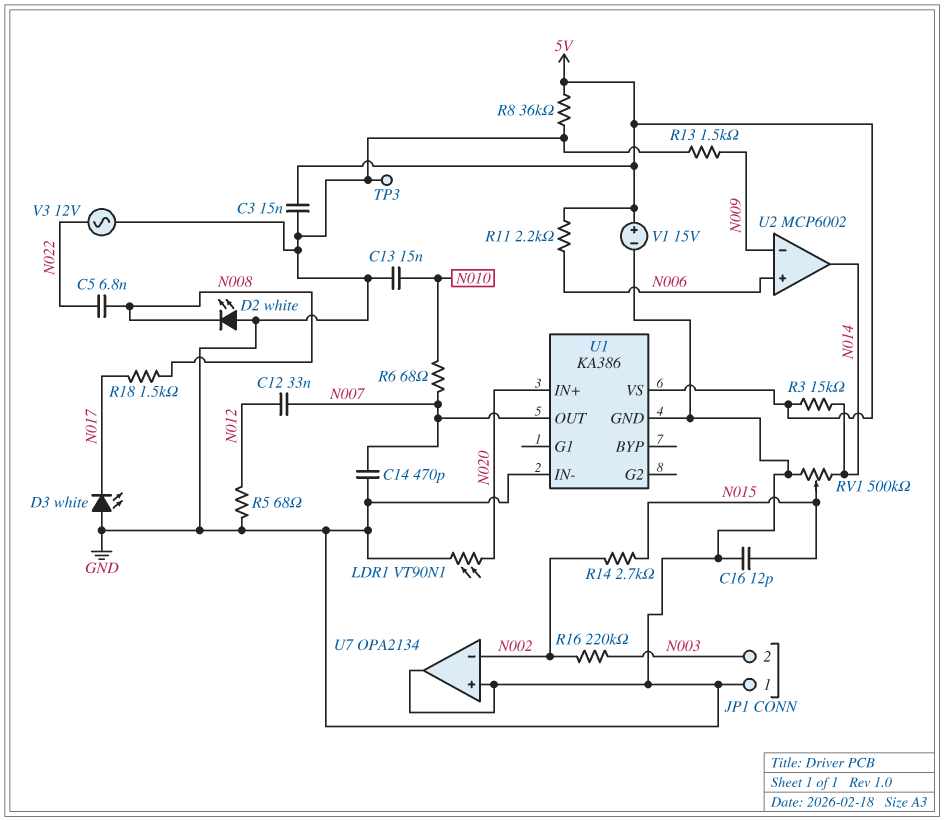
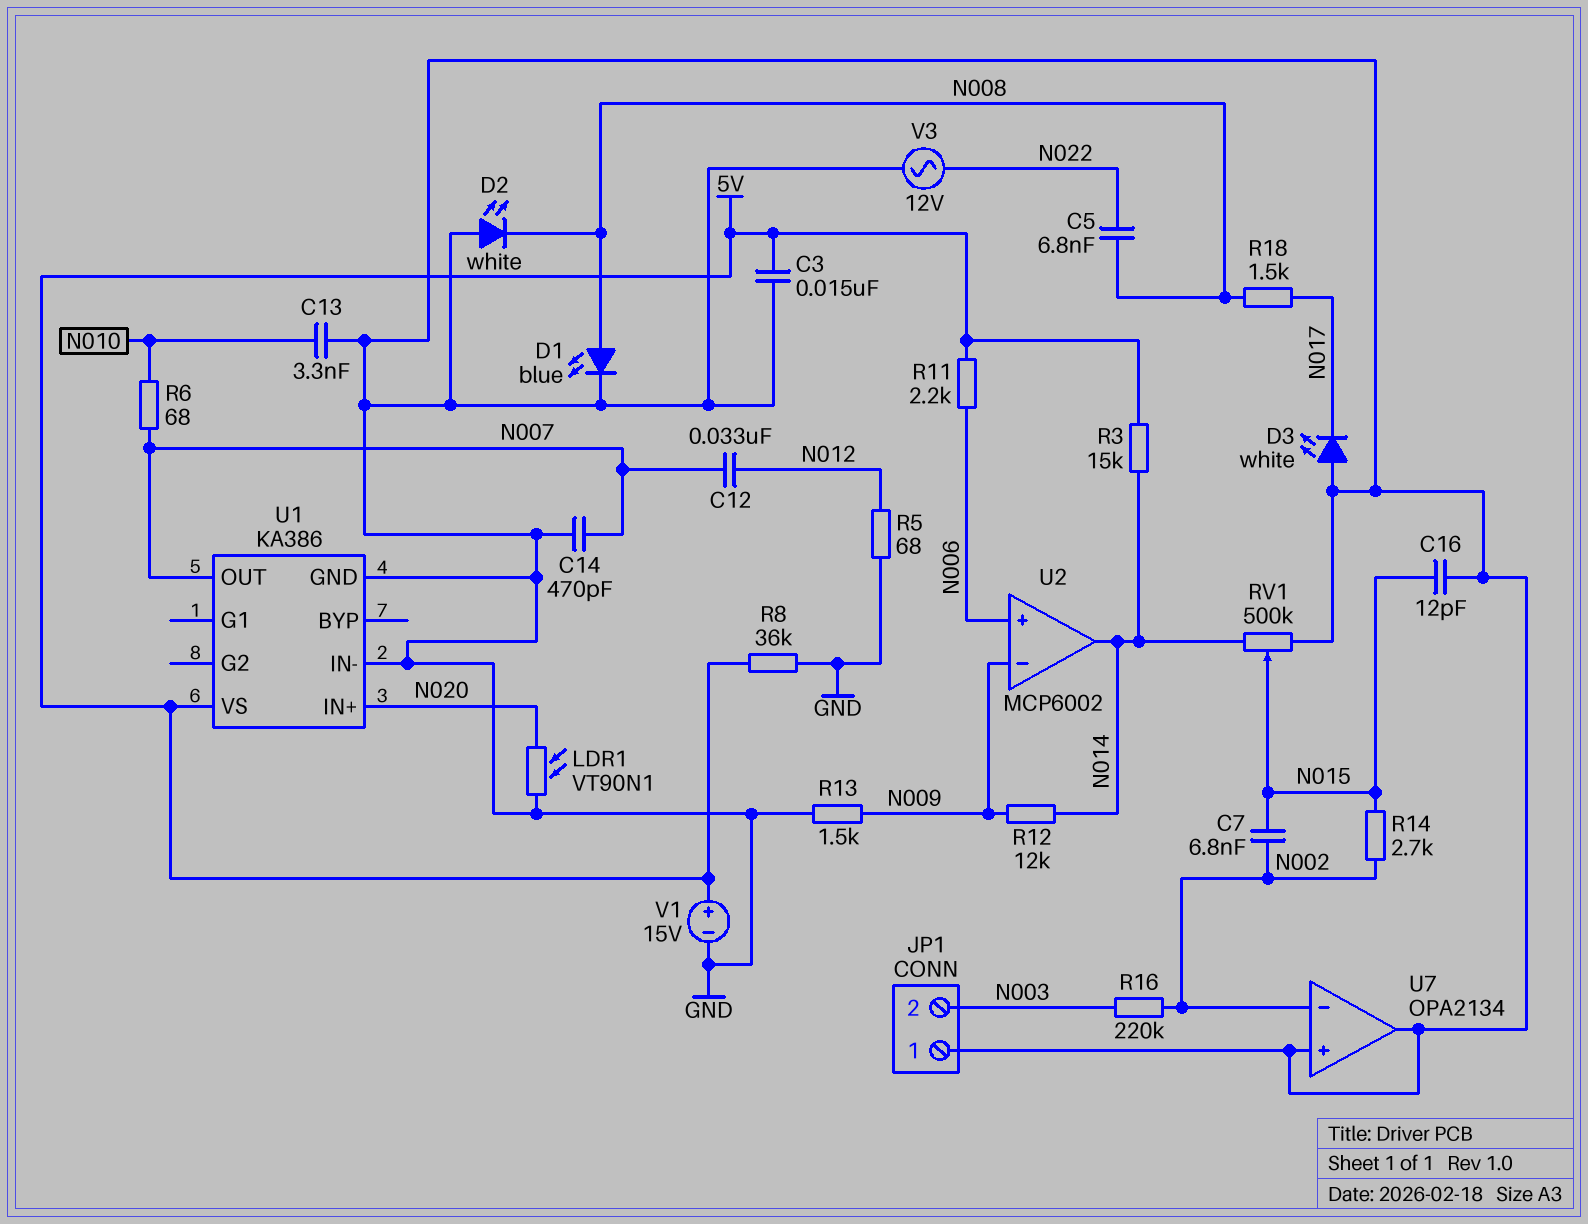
C7: none -> 6.8nF (N002, N015)
C13: 15nF (GND, N010) -> 3.3nF (GND, N010)
D1: none -> LED blue (A N008, K GND)
R12: none -> 12k (N009, N014)
TP3: test point (GND) -> none

